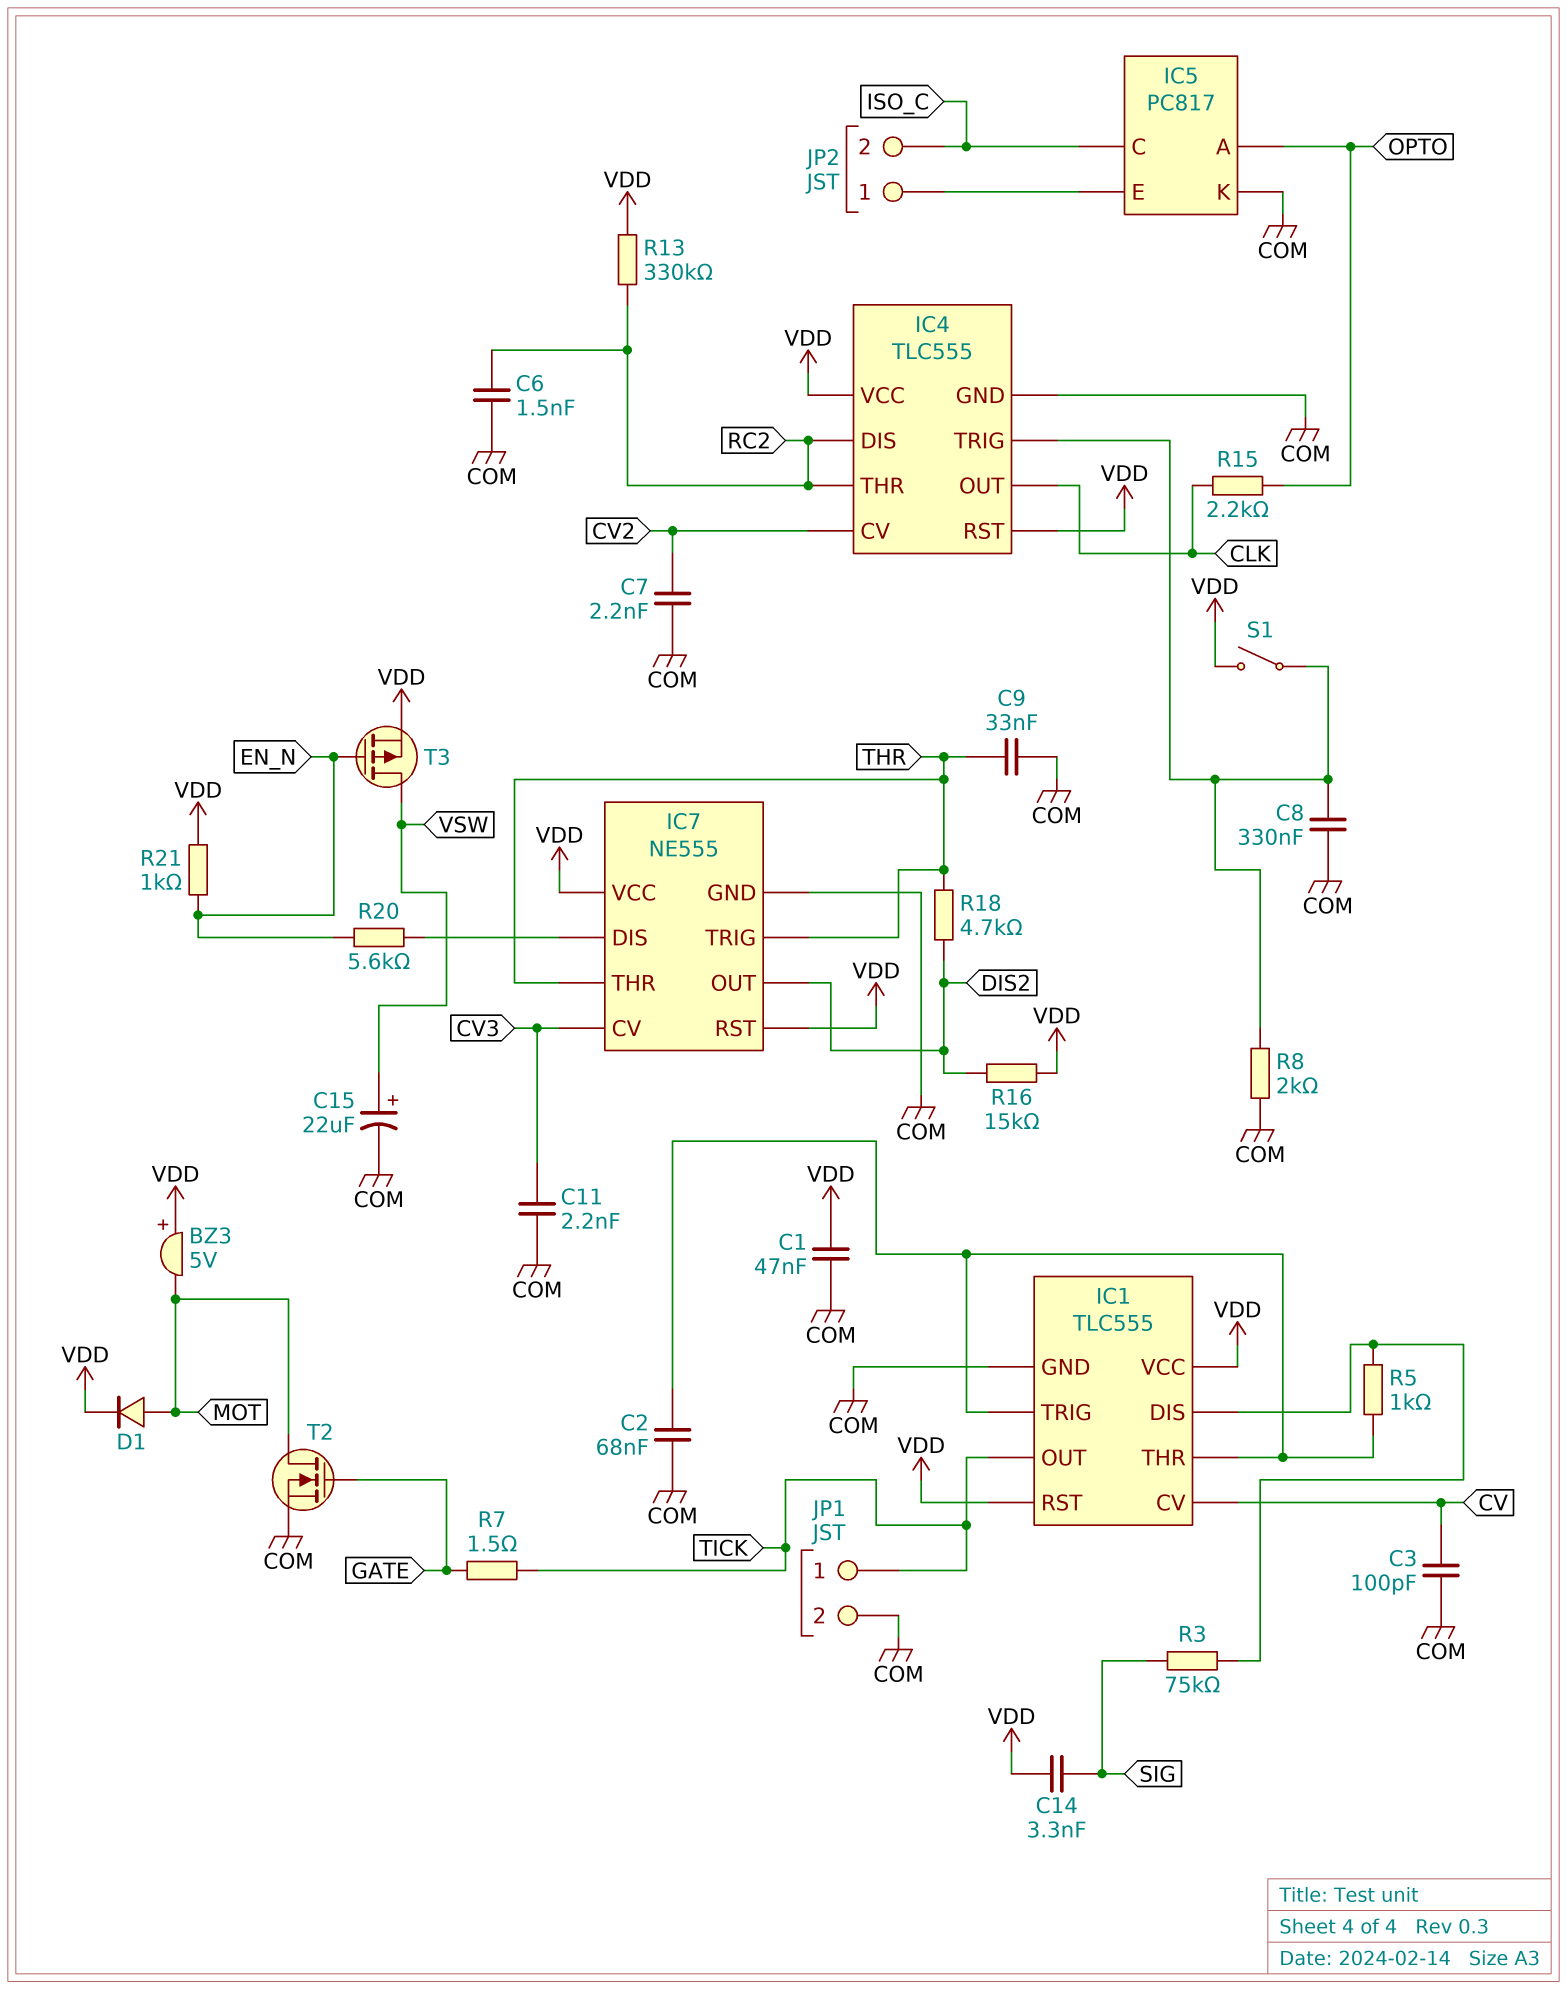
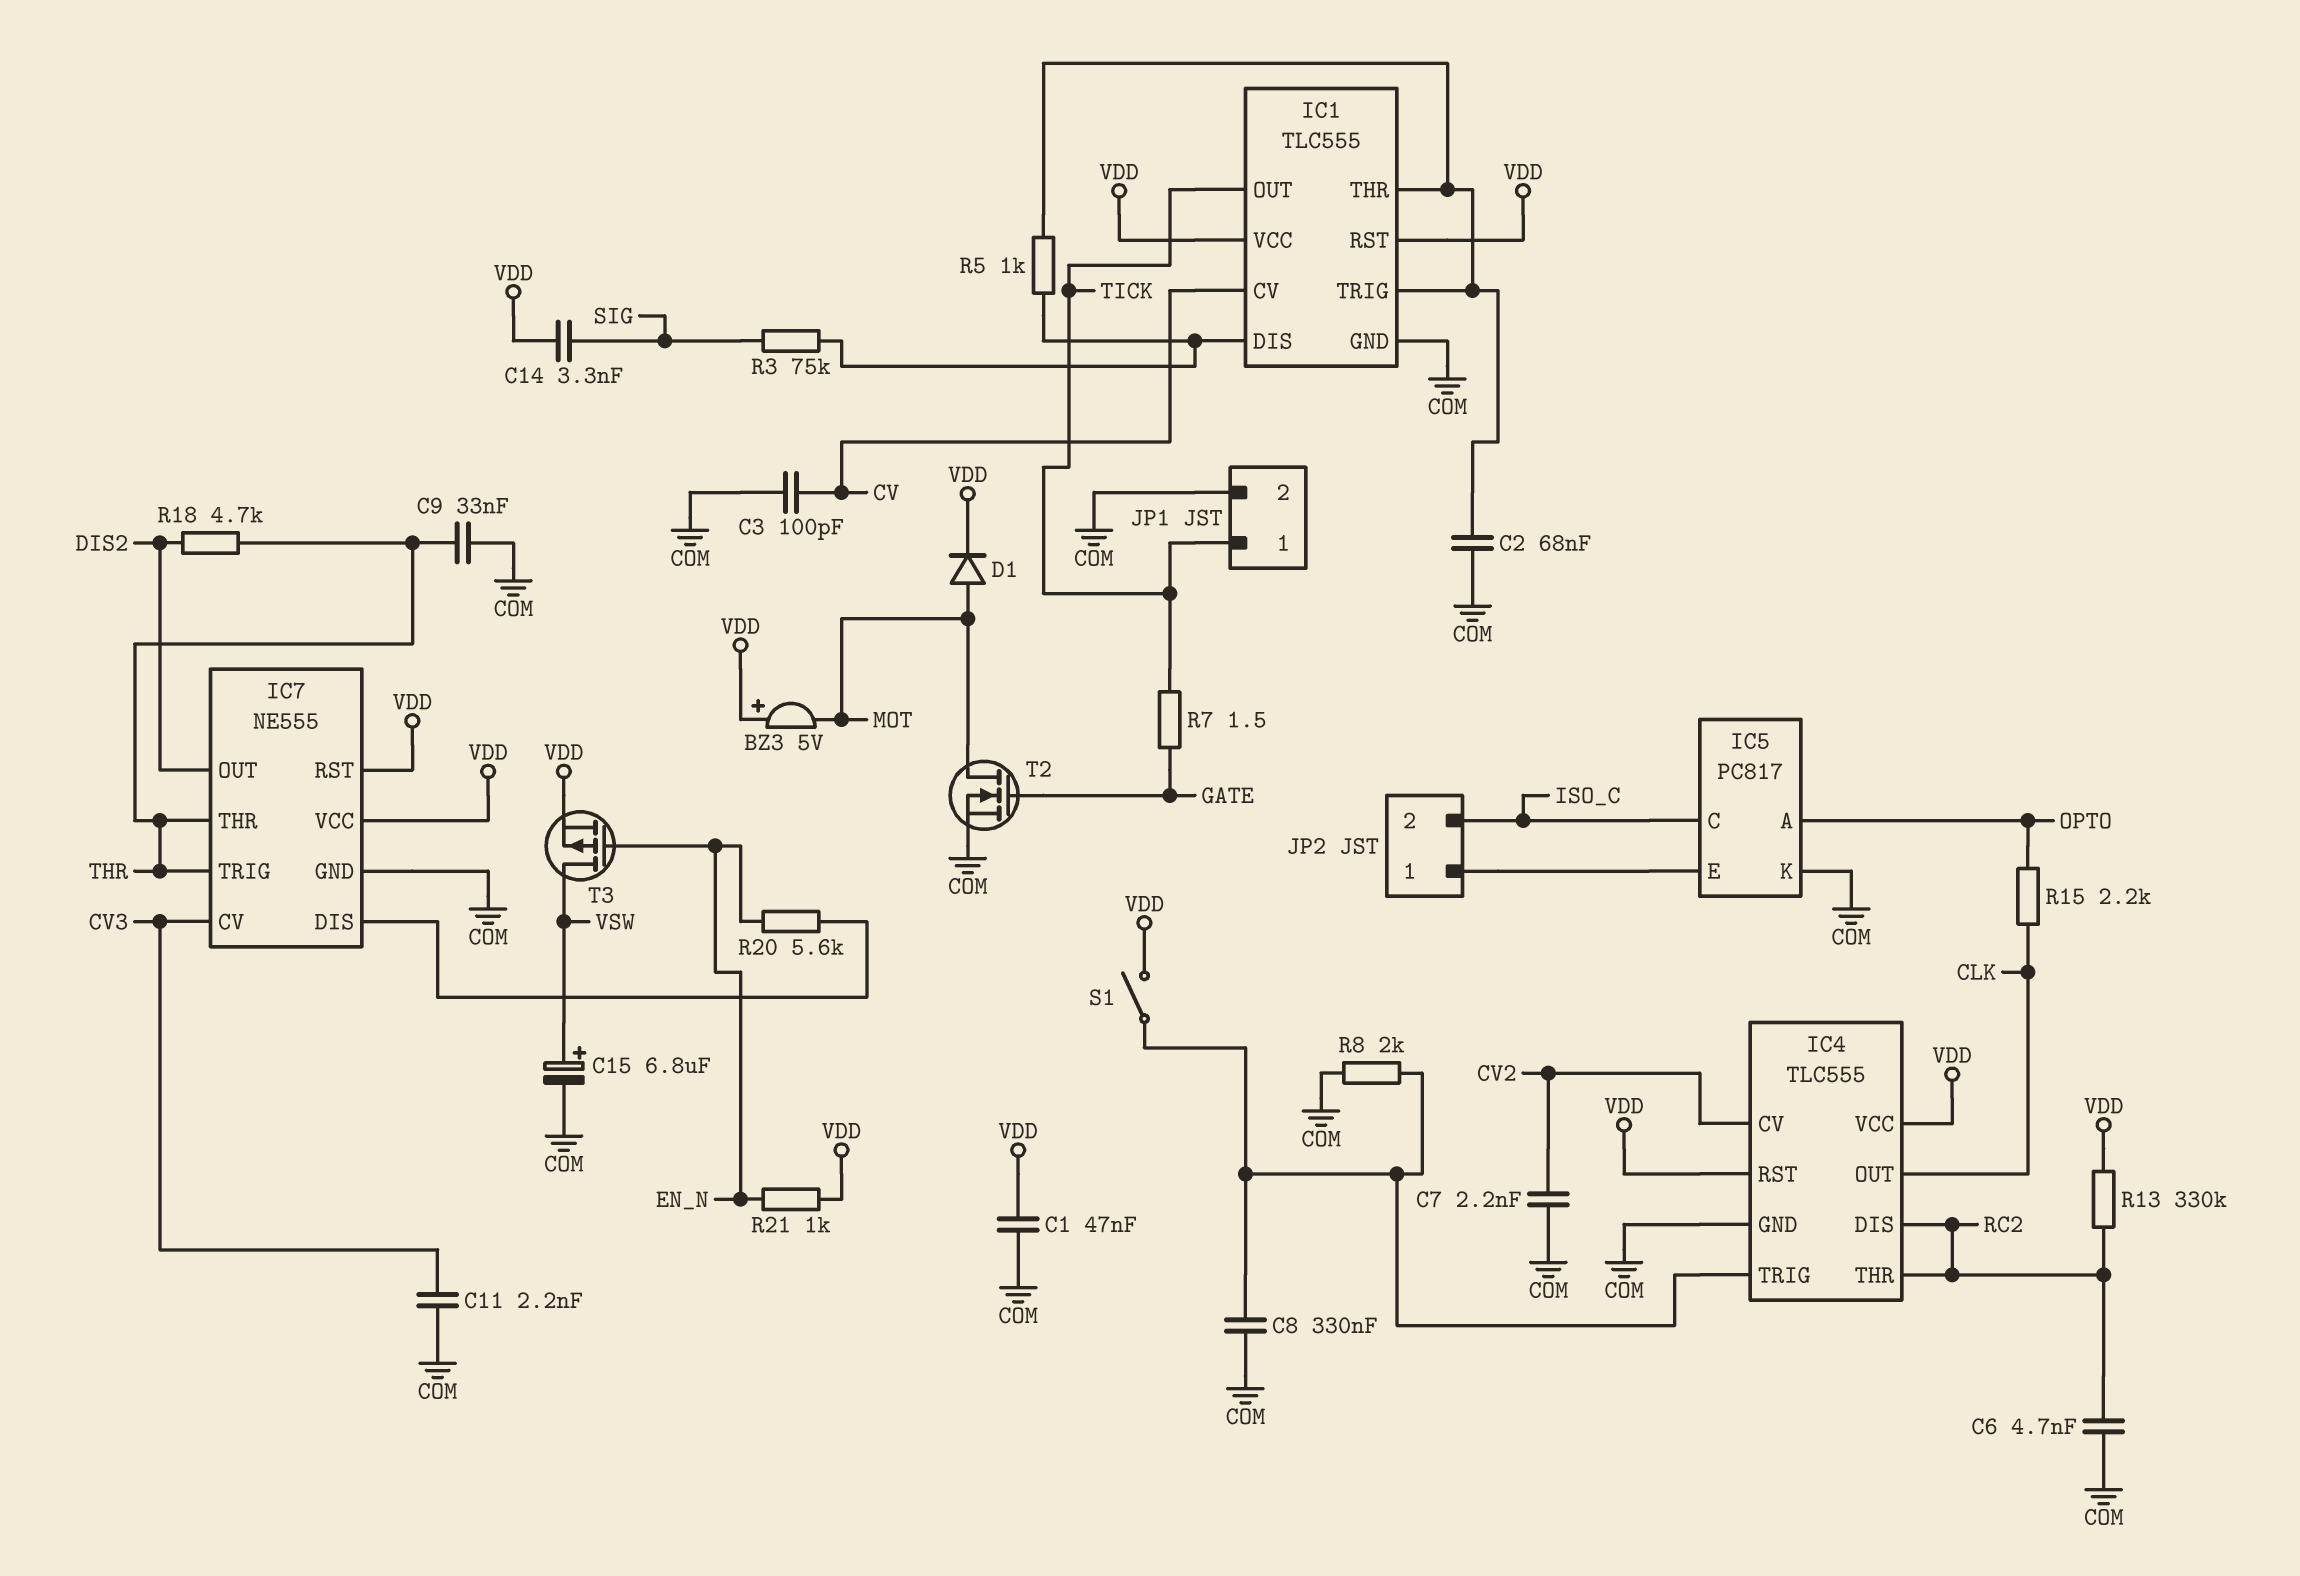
C6: 1.5nF (COM, RC2) -> 4.7nF (COM, RC2)
C15: 22uF (plus VSW, minus COM) -> 6.8uF (plus VSW, minus COM)
R16: 15k (DIS2, VDD) -> none

